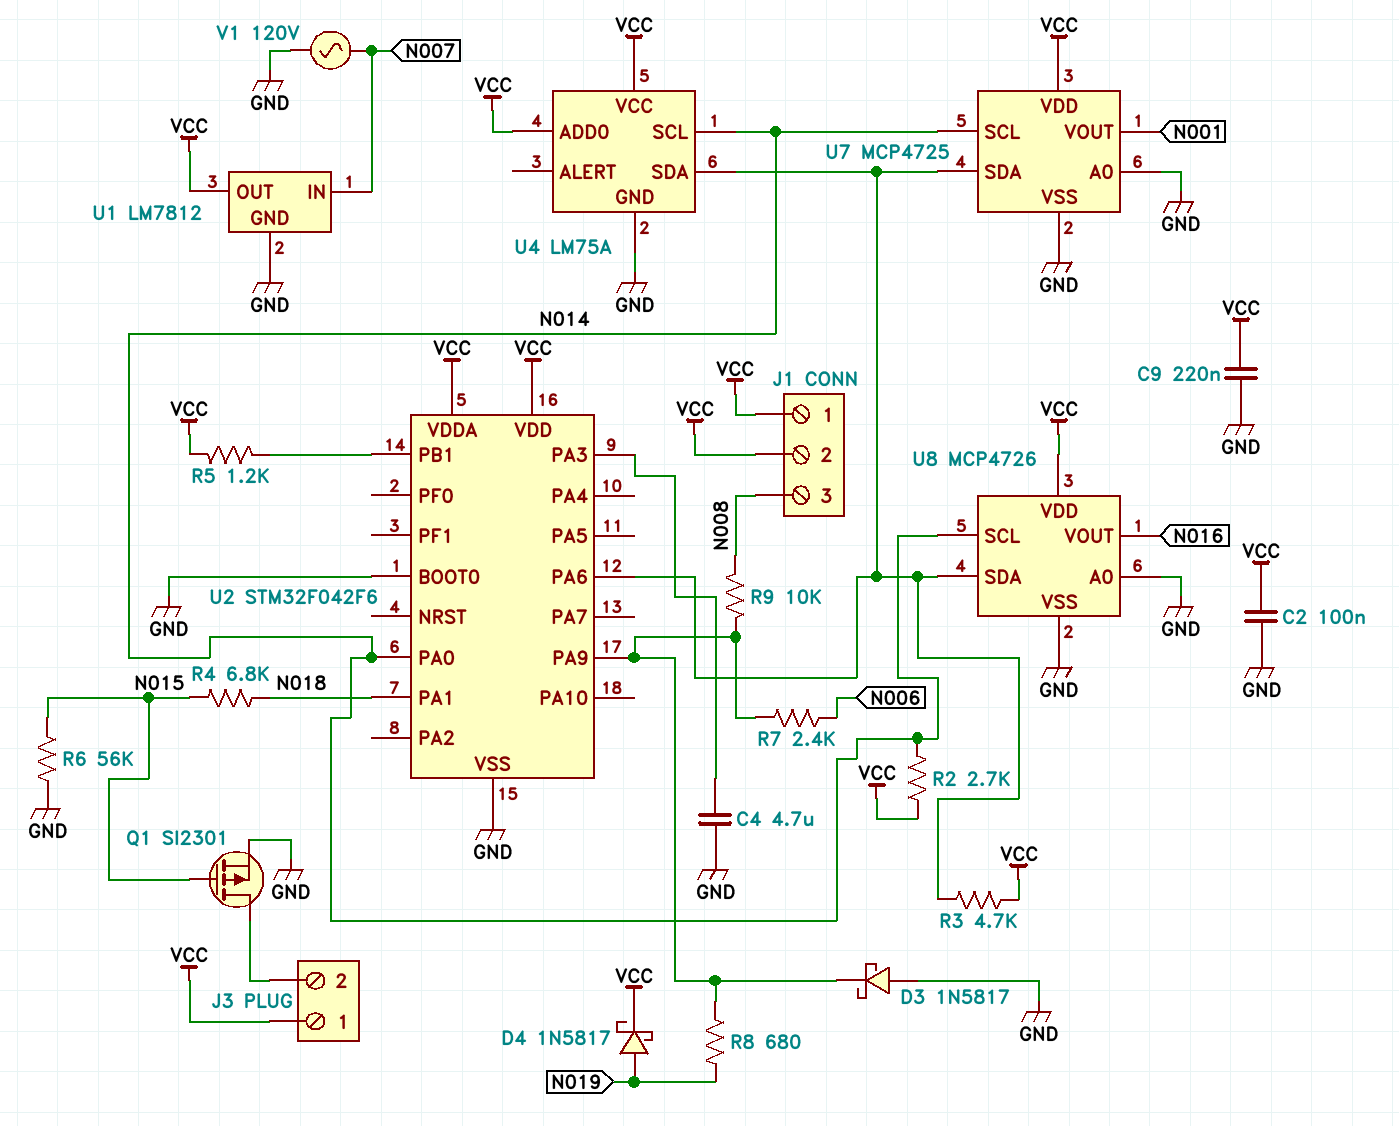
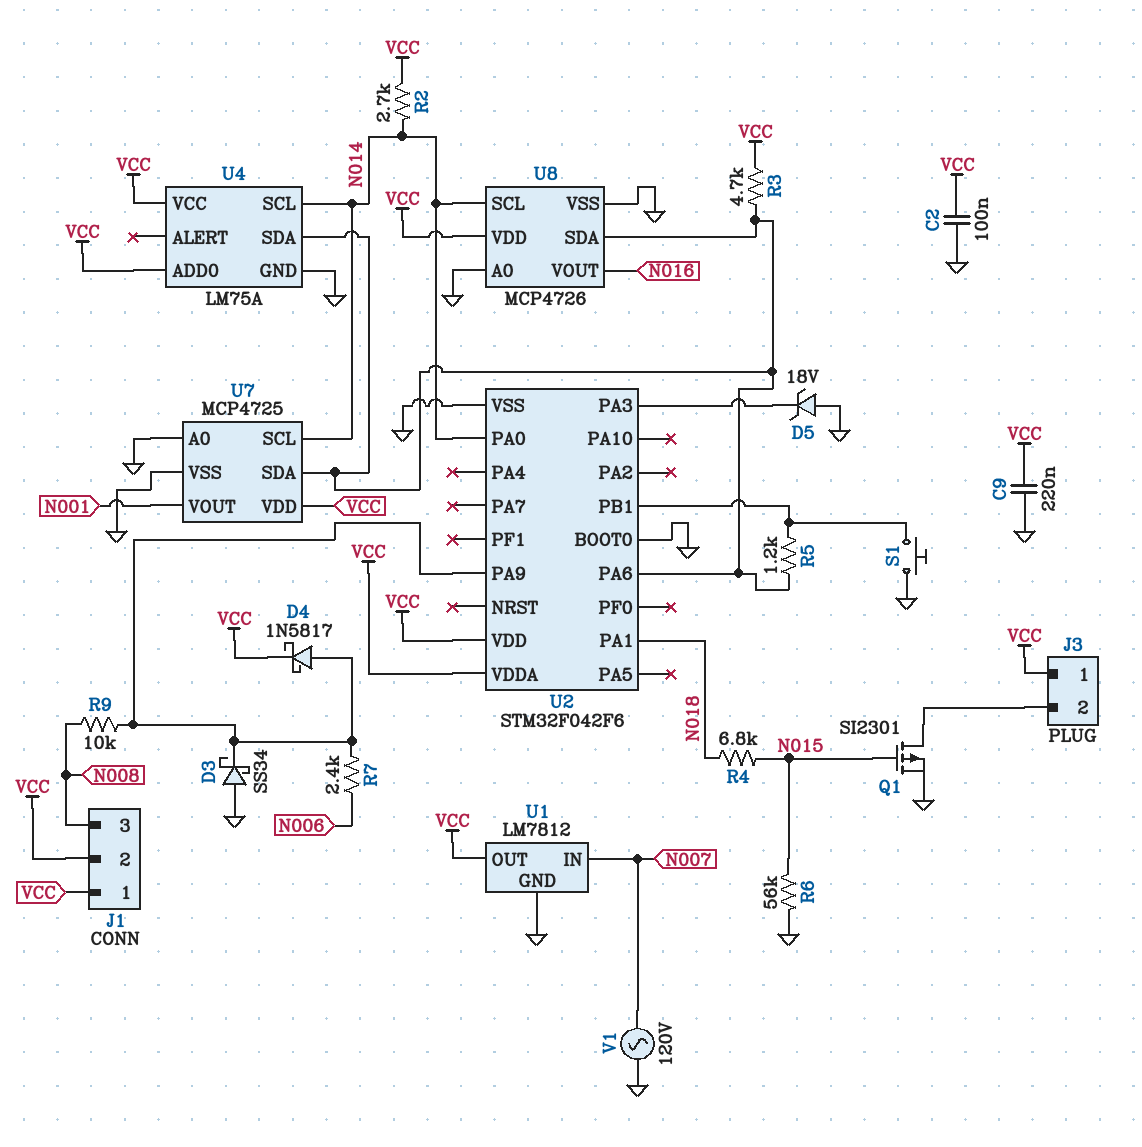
C4: 4.7uF (GND, U2/PA3) -> none
D3: schottky 1N5817 (A GND, K U2/PA9) -> schottky SS34 (A GND, K U2/PA9)
D4: schottky 1N5817 (A N019, K VCC) -> schottky 1N5817 (A U2/PA9, K VCC)
D5: none -> zener 18V (A GND, K U2/PA3)
R5: 1.2k (U2/PB1, VCC) -> 1.2k (U2/PA6, U2/PB1)
R8: 680 (N019, U2/PA9) -> none
S1: none -> button (GND, U2/PB1)

